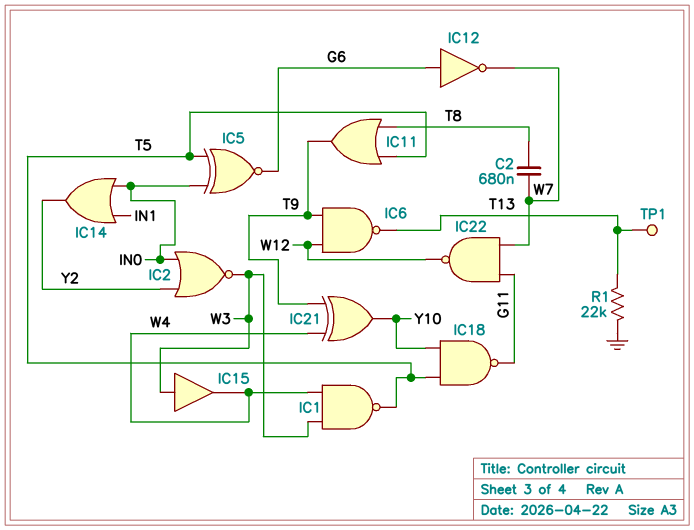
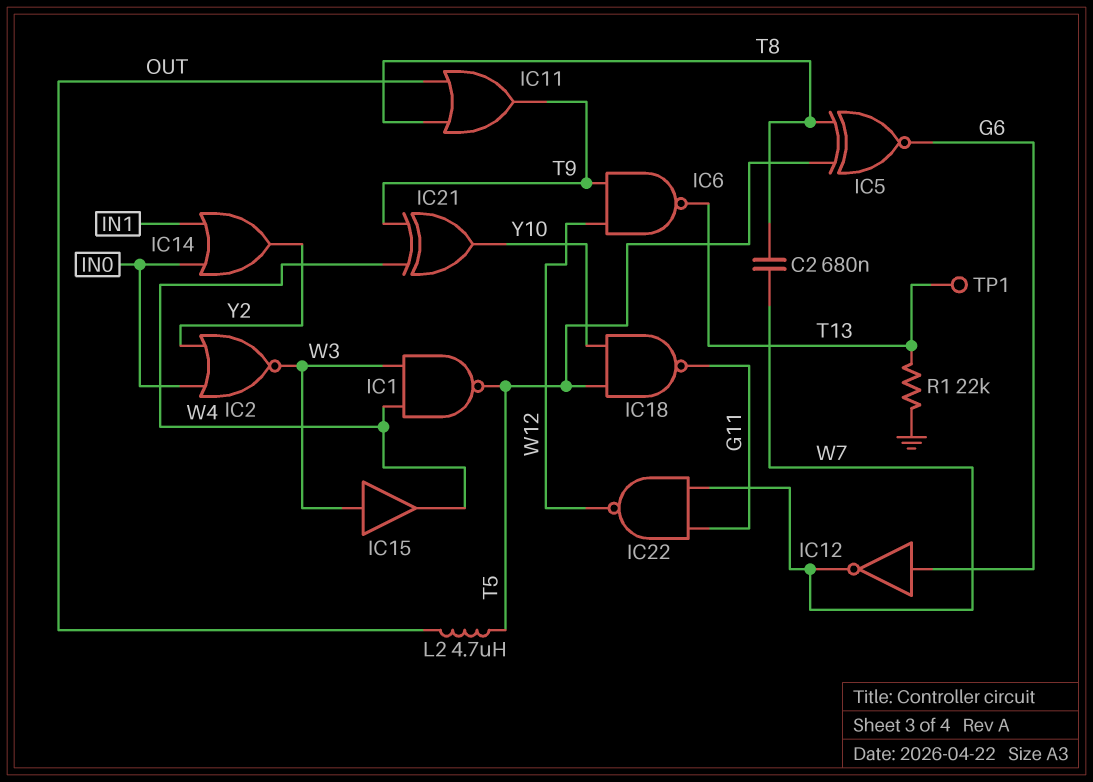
IC5: XNOR (in IN0, in T5, out G6) -> XNOR (in T5, in T8, out G6)
IC11: OR (in T5, in T8, out T9) -> OR (in OUT, in T8, out T9)
L2: none -> 4.7uH (OUT, T5)

